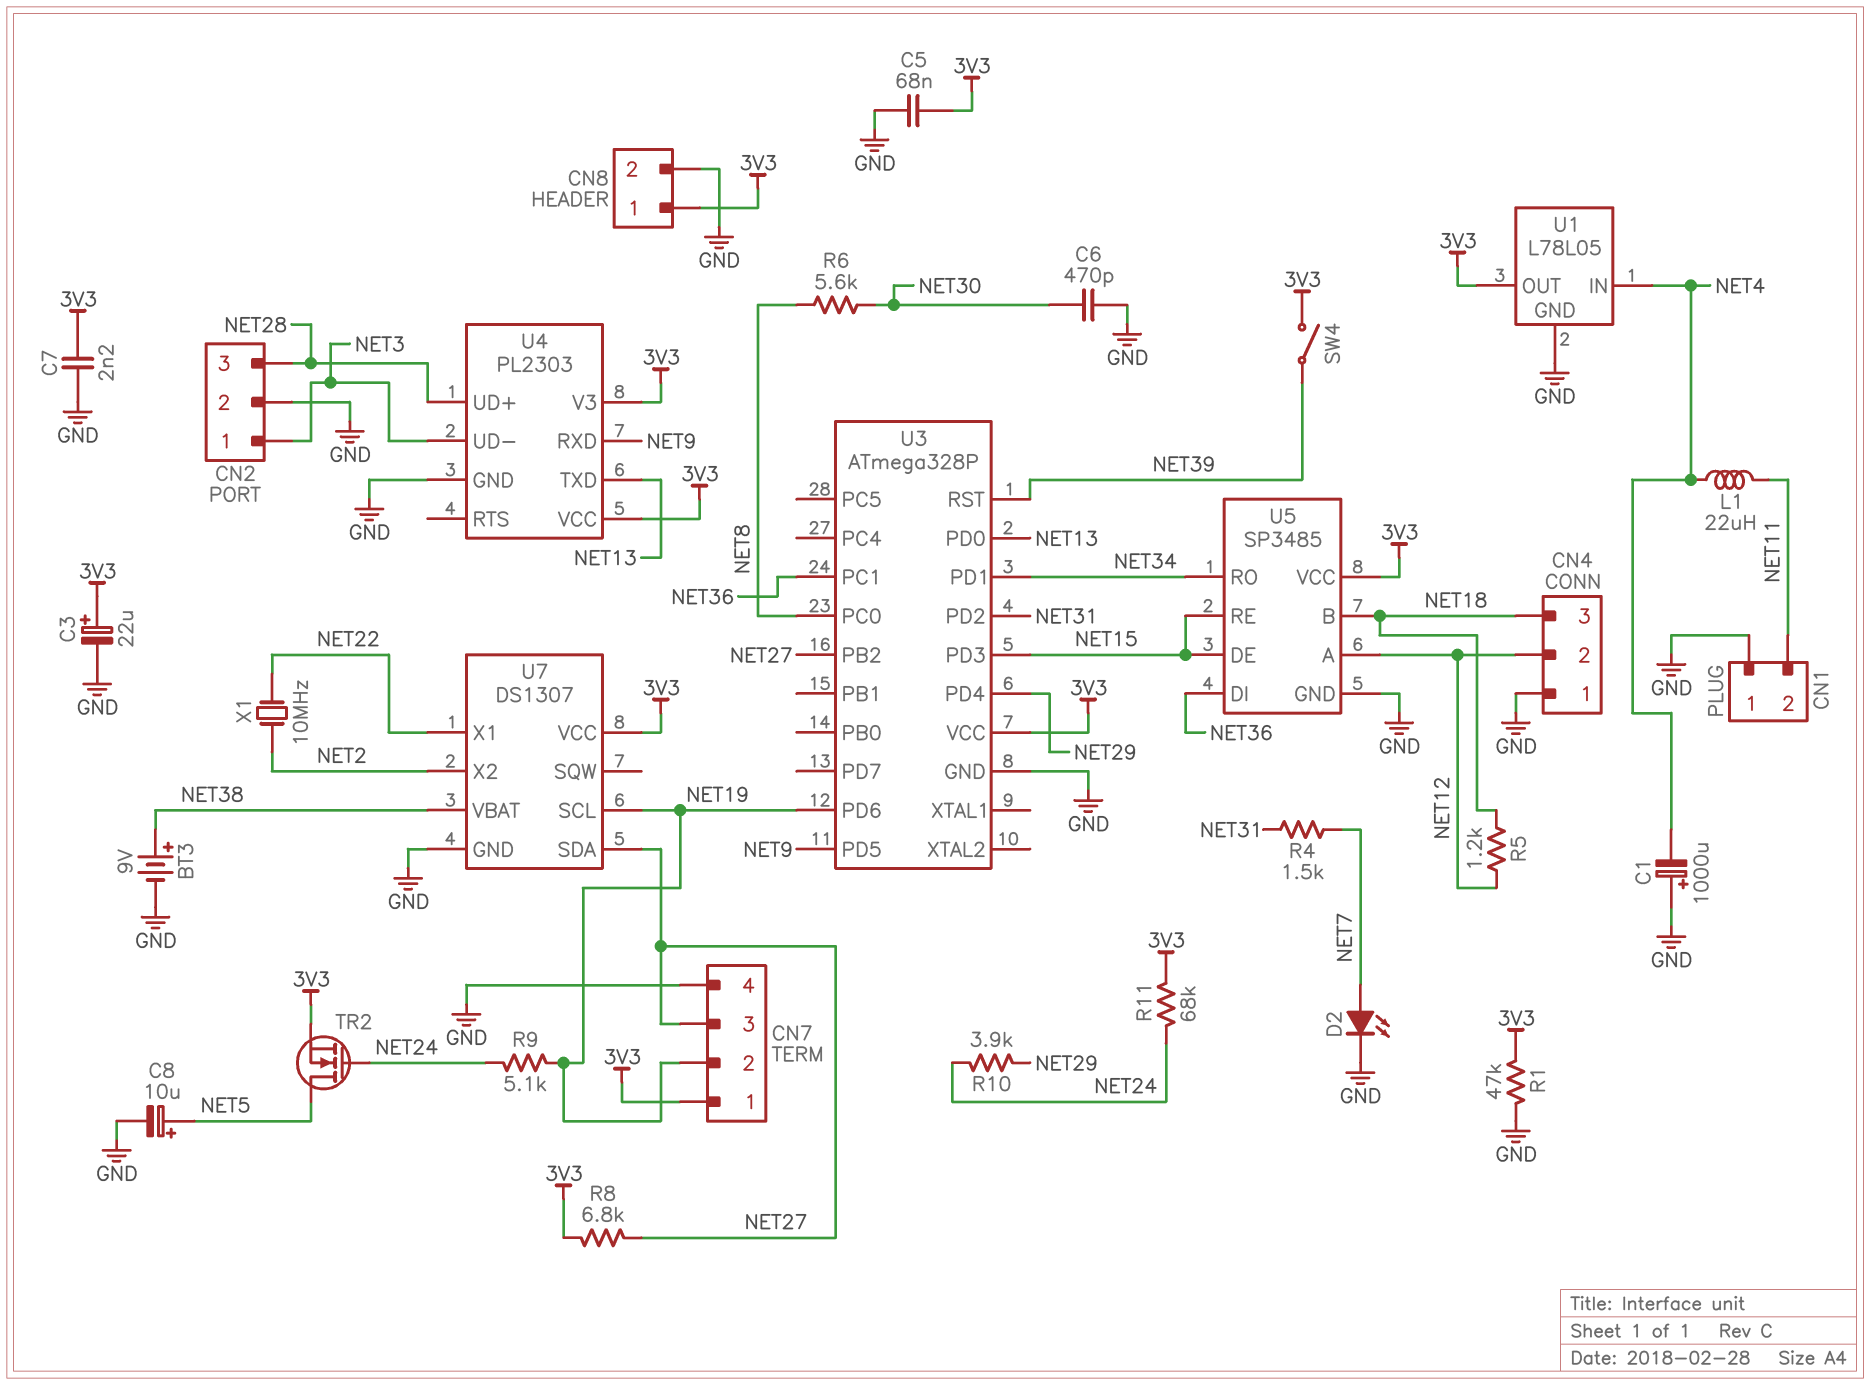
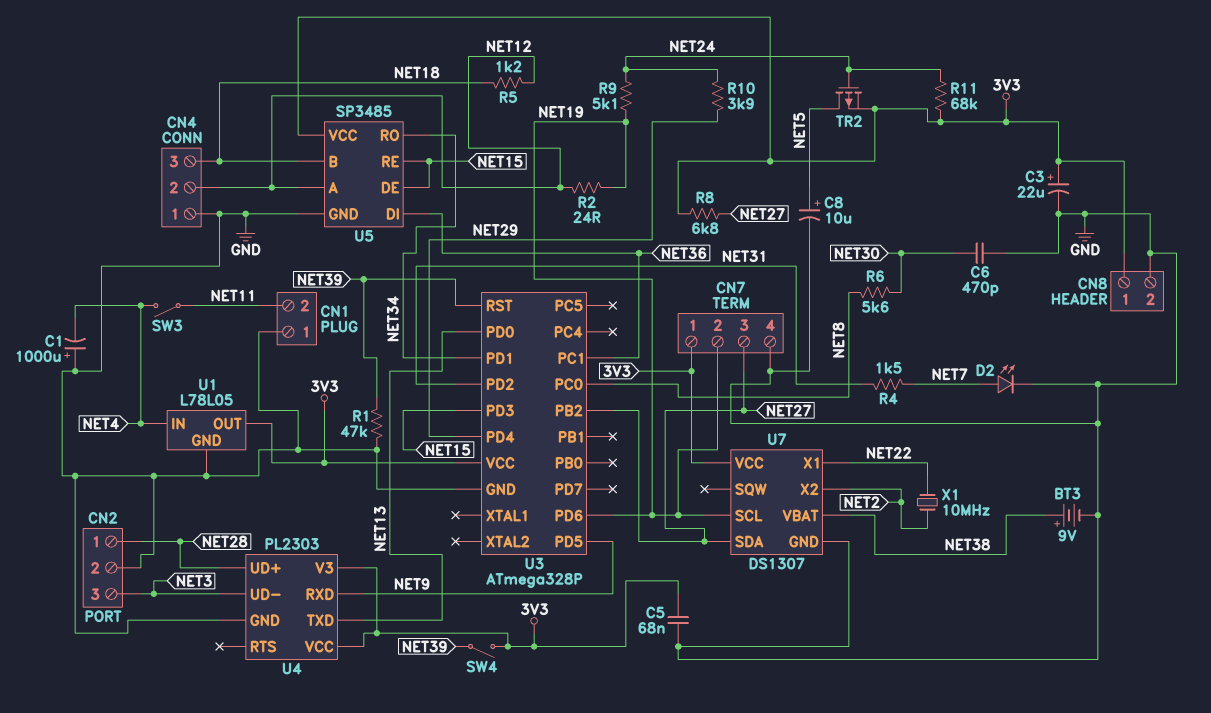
C7: 2.2nF (3V3, GND) -> none
CN2 pin 1: NET3 -> NET28
CN2 pin 3: NET28 -> NET3
L1: 22uH (NET4, NET11) -> none
R1: 47k (3V3, GND) -> 47k (GND, NET39)
R2: none -> 24 (NET12, NET19)
SW3: none -> switch (NET4, NET11)
TR2: NMOS (G NET24, D NET5, S 3V3) -> PMOS (G NET24, D NET5, S 3V3)

